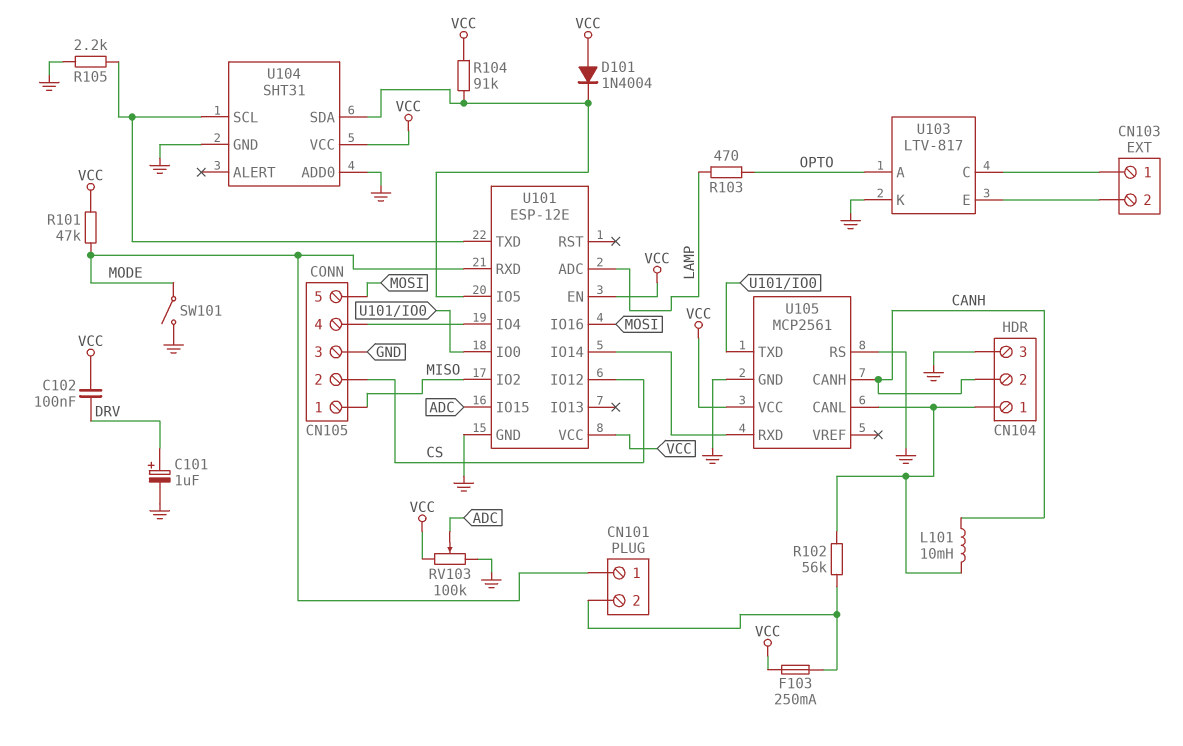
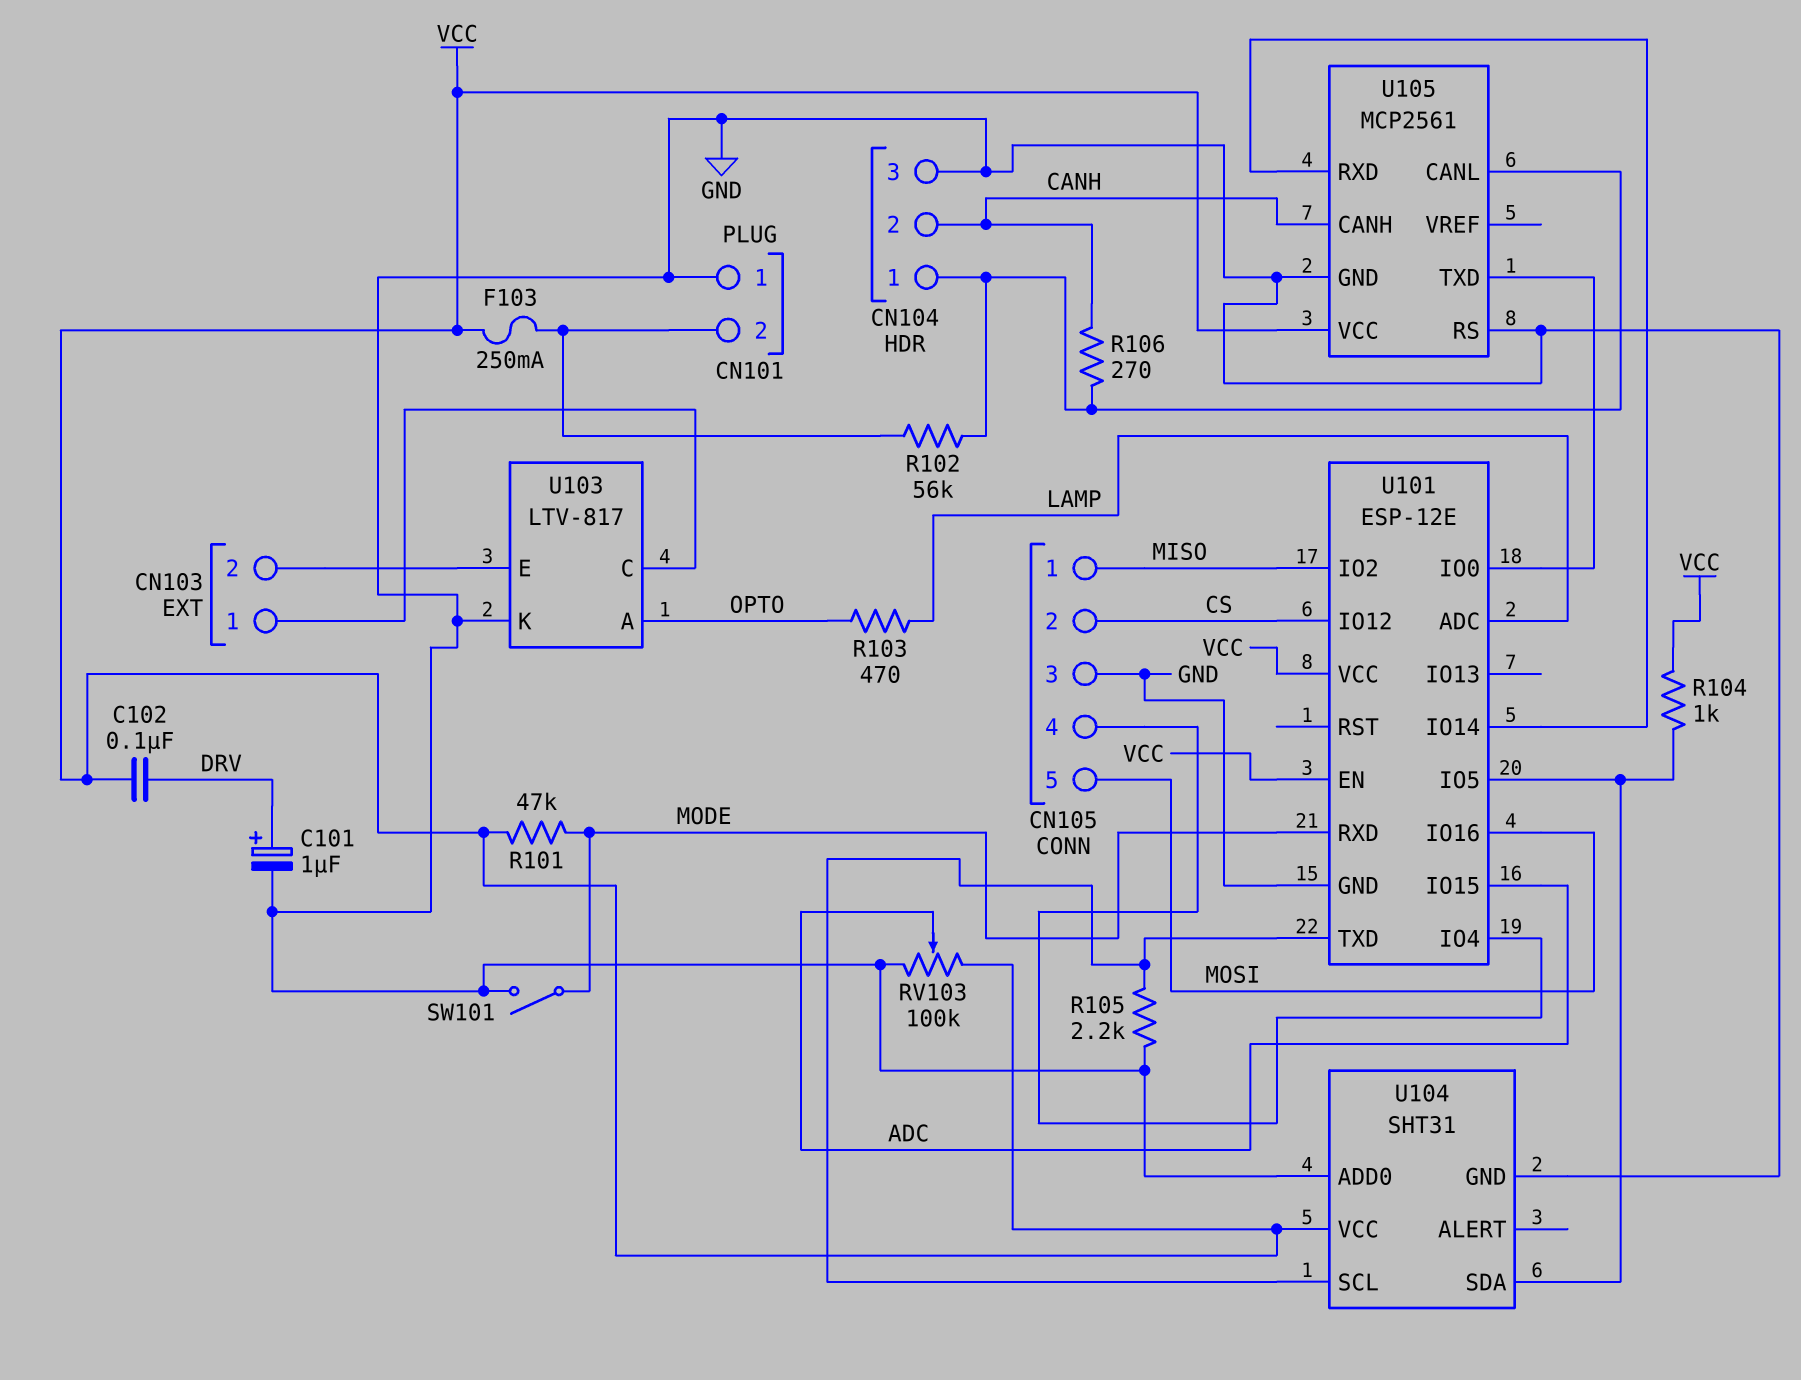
CN101 pin 1: MODE -> GND
D101: diode 1N4004 (A VCC, K U101/IO5) -> none
L101: 10mH (CANH, CN104/1) -> none
R104: 91k (U101/IO5, VCC) -> 1k (U101/IO5, VCC)
R106: none -> 270 (CANH, CN104/1)

